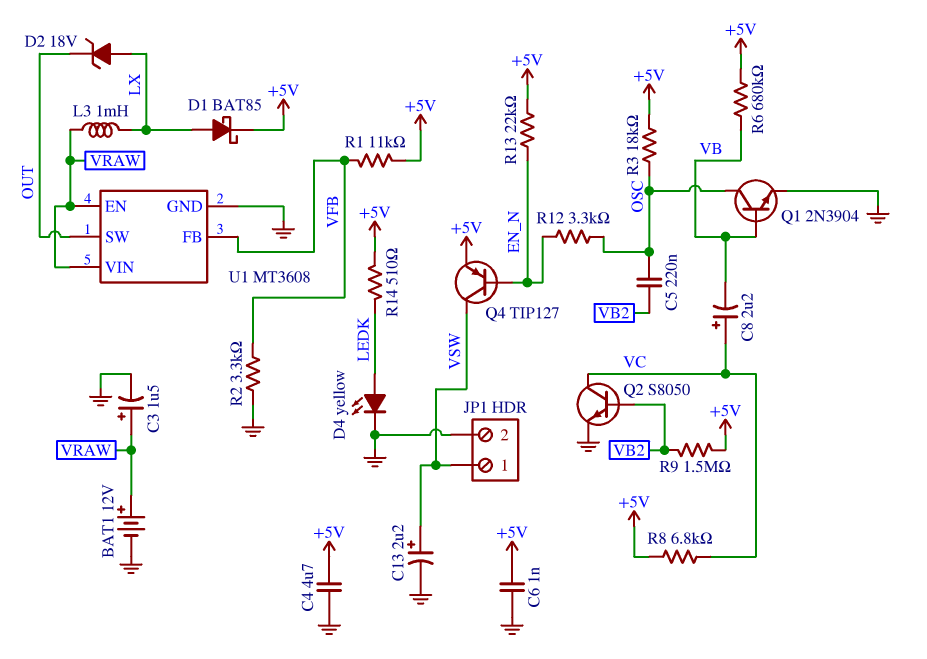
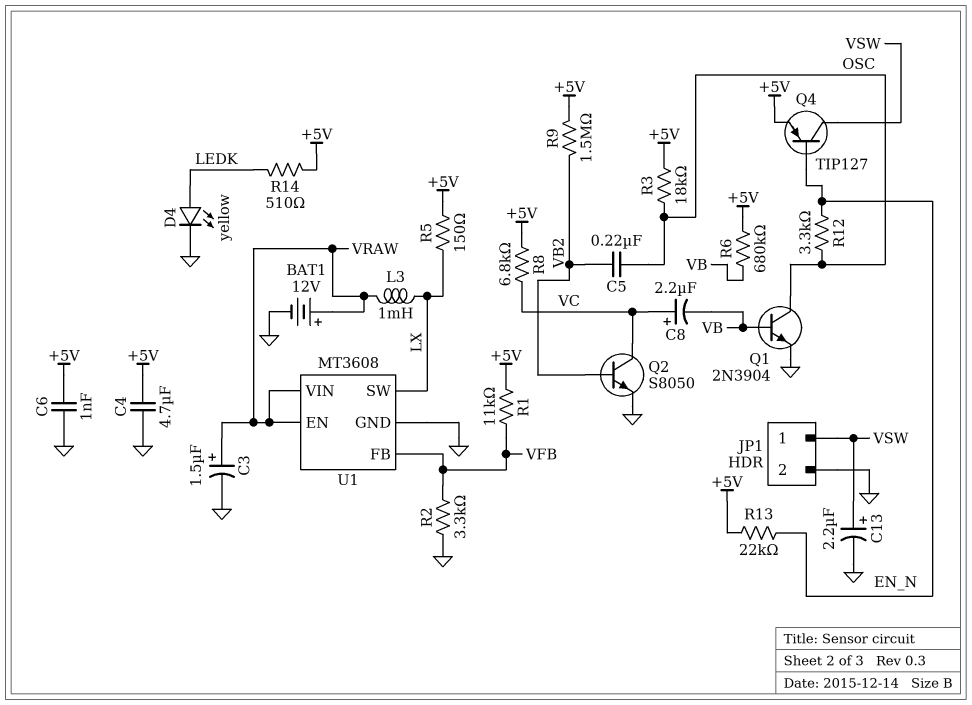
D1: schottky BAT85 (A LX, K +5V) -> none
D2: zener 18V (A LX, K OUT) -> none
R5: none -> 150 (+5V, LX)
U1 pin SW: OUT -> LX

